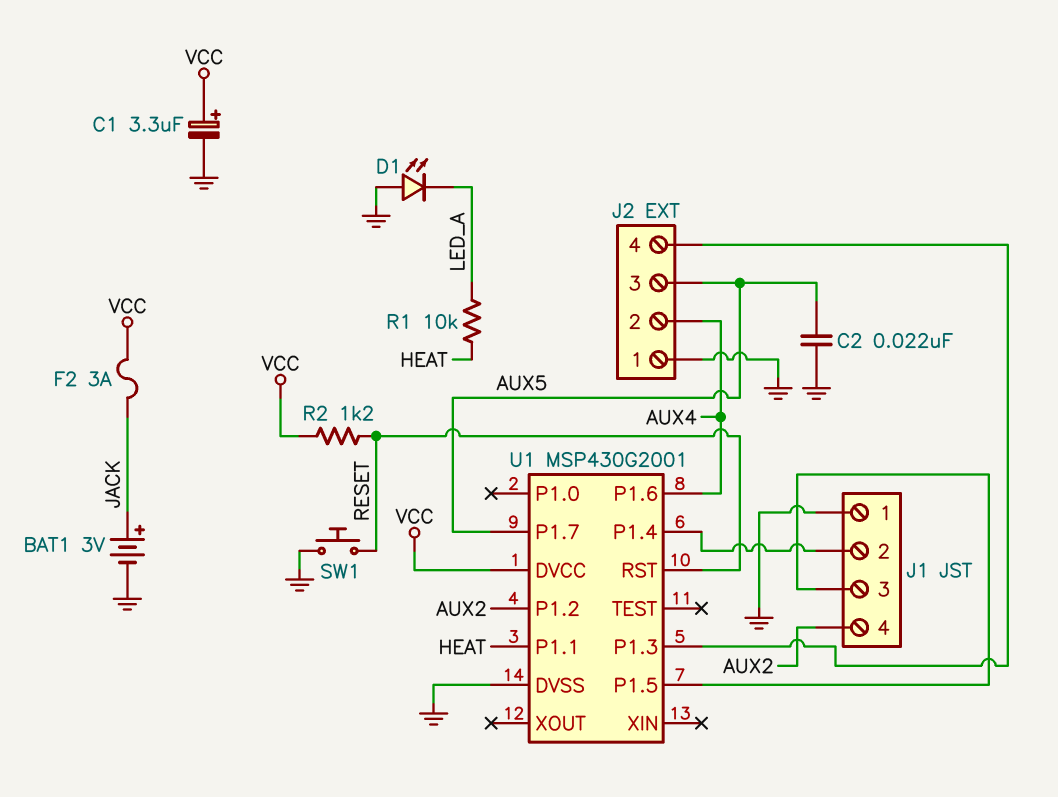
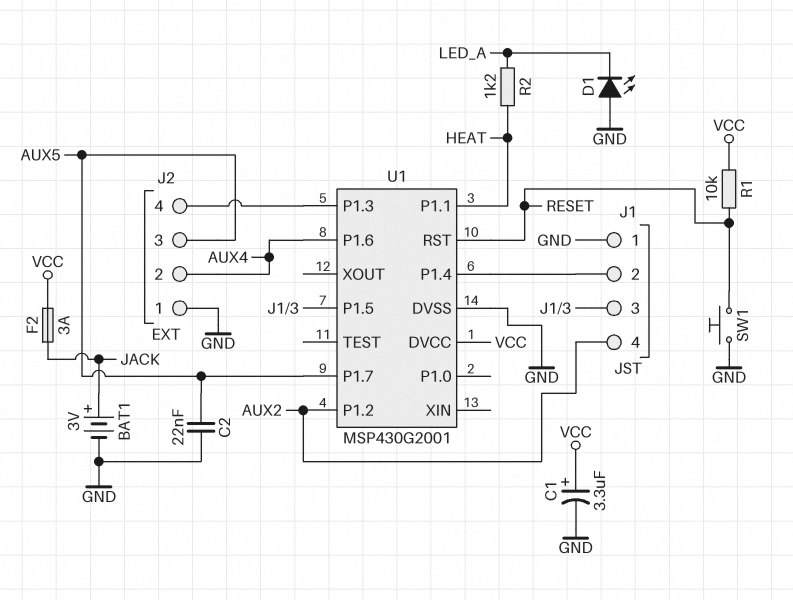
R1: 10k (HEAT, LED_A) -> 10k (RESET, VCC)
R2: 1.2k (RESET, VCC) -> 1.2k (HEAT, LED_A)

